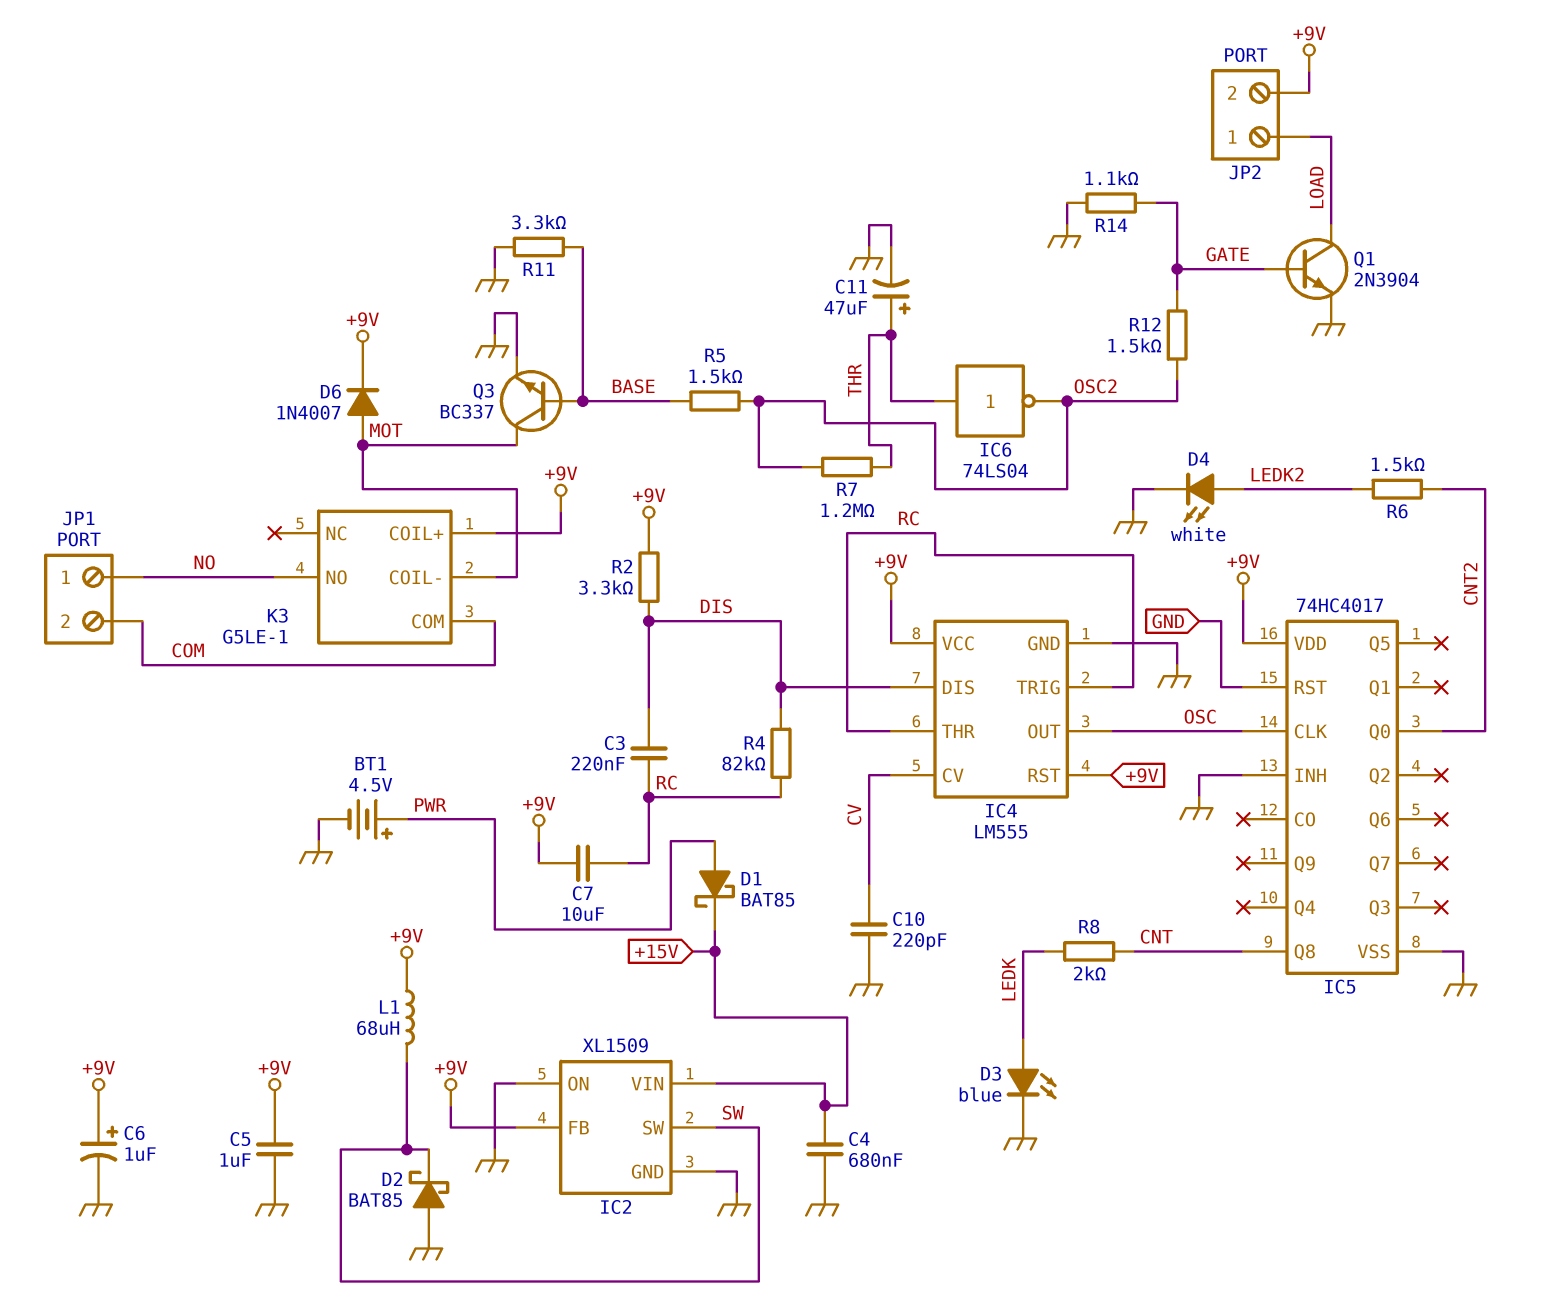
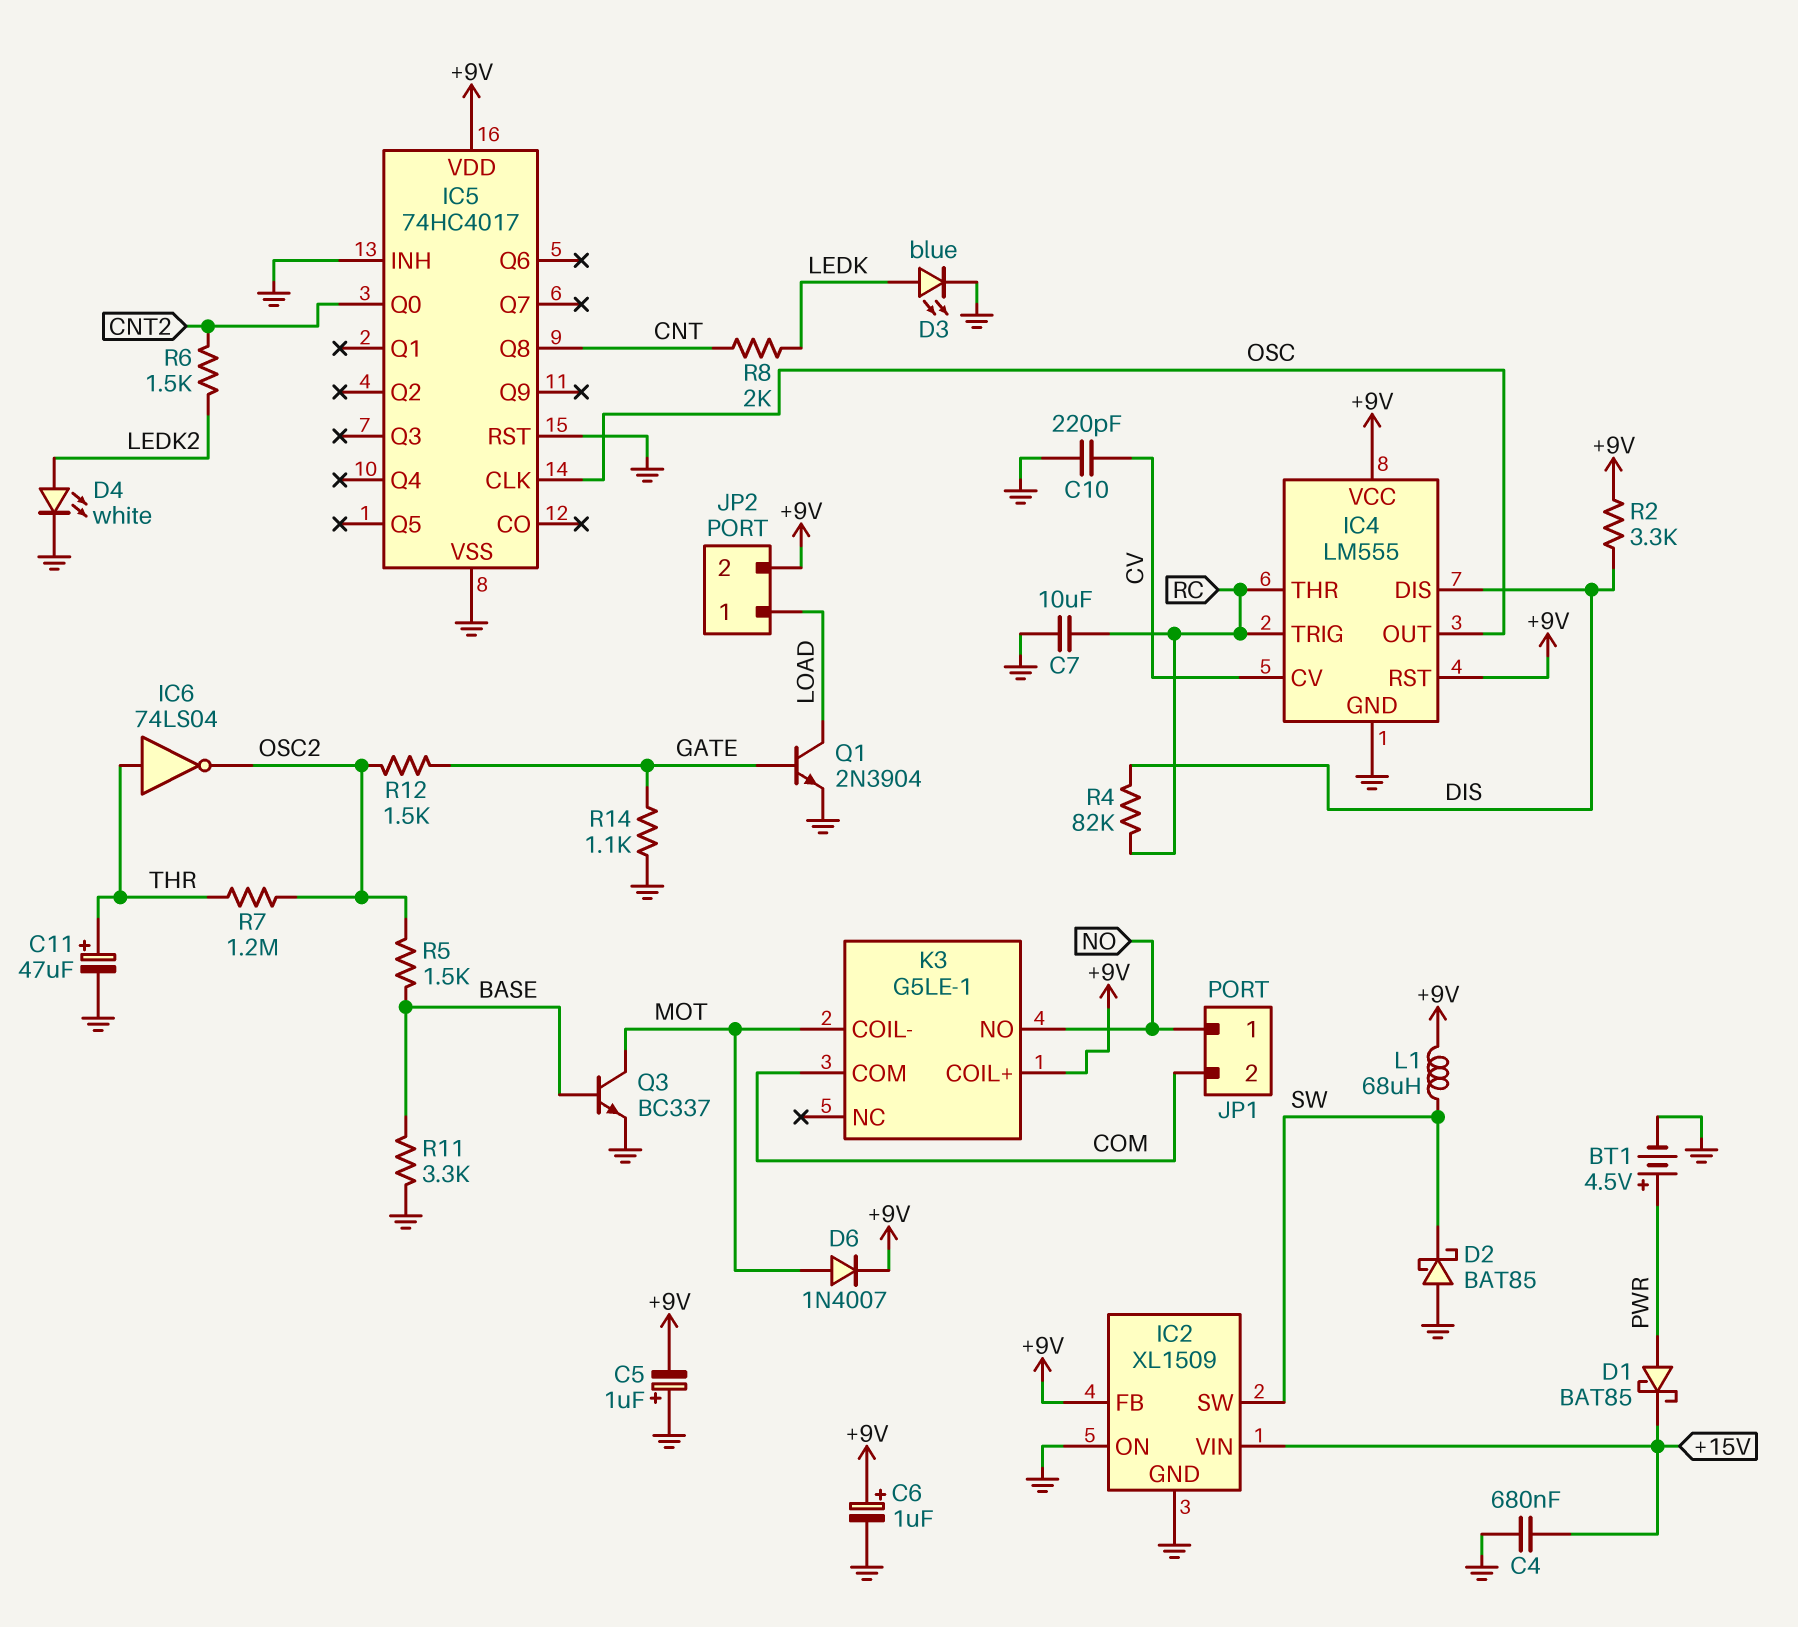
C3: 220nF (DIS, RC) -> none
C5: 1uF (+9V, GND) -> 1uF (plus GND, minus +9V)
C7: 10uF (+9V, RC) -> 10uF (GND, RC)

